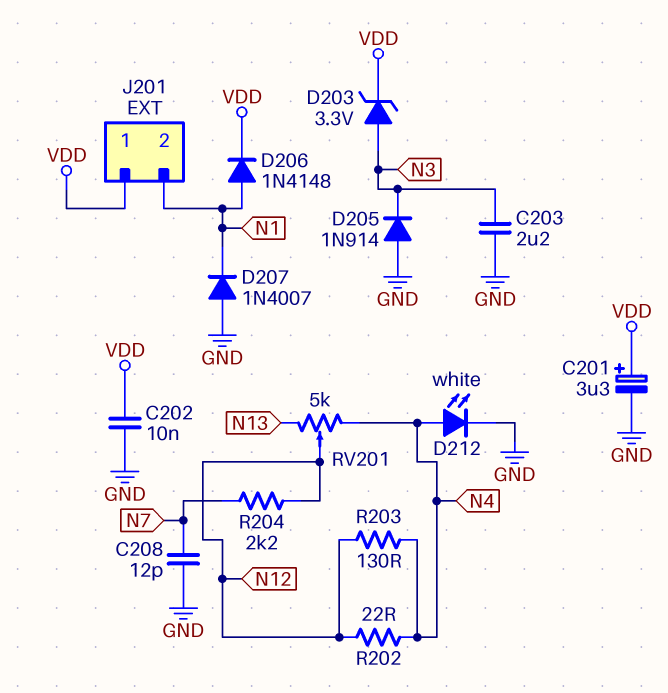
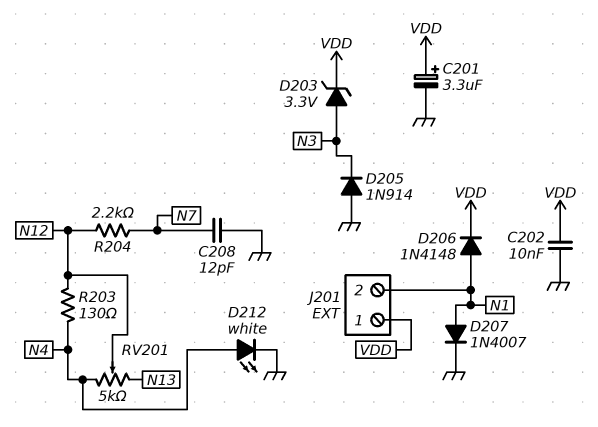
C203: 2.2uF (GND, N3) -> none
D207: diode 1N4007 (A GND, K N1) -> diode 1N4007 (A N1, K GND)
R202: 22 (N4, N12) -> none

